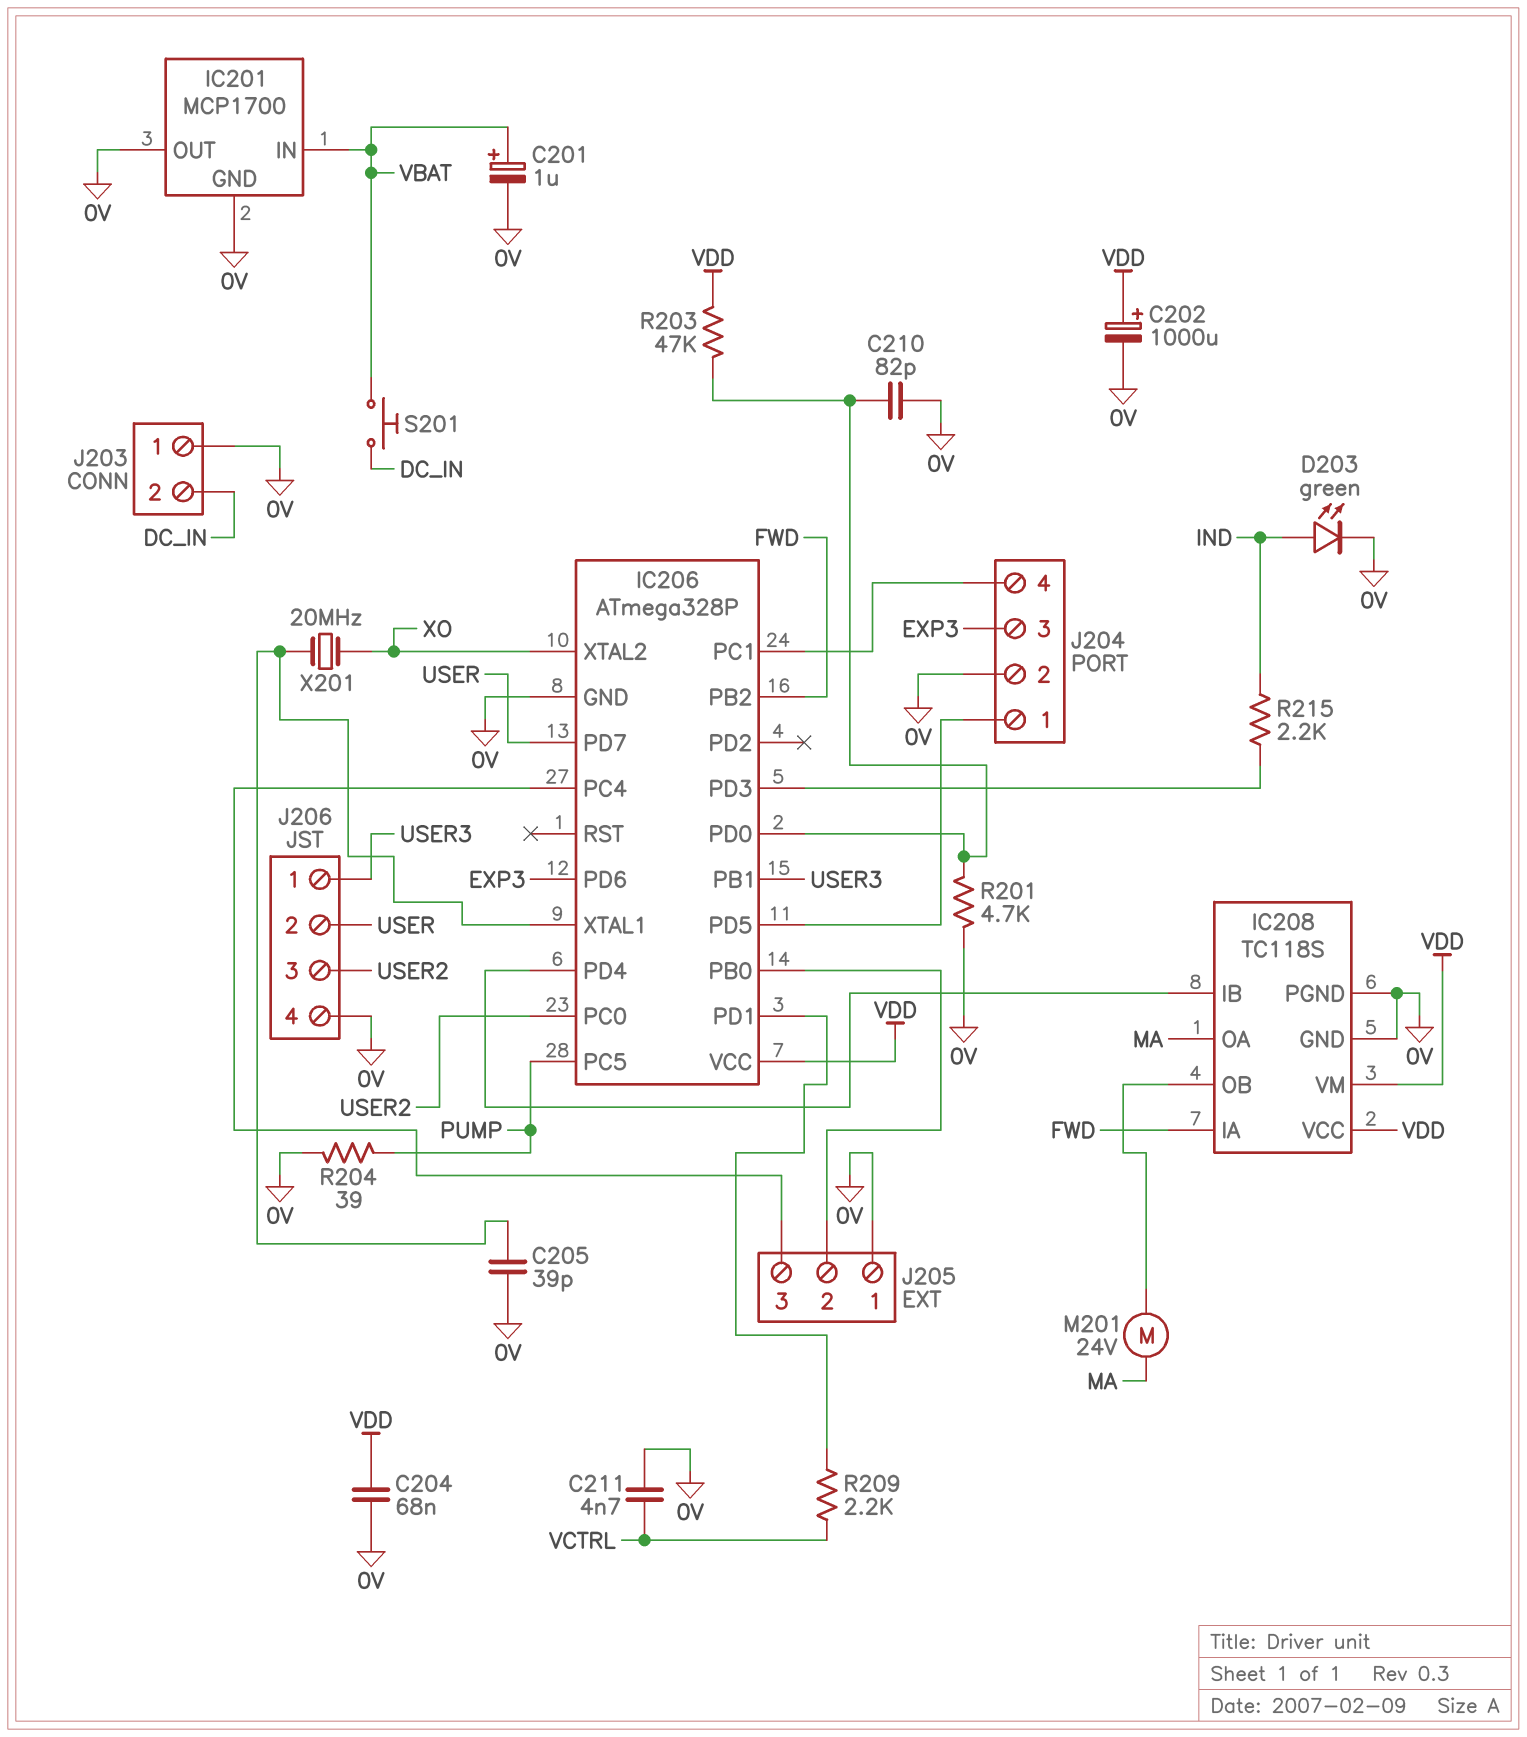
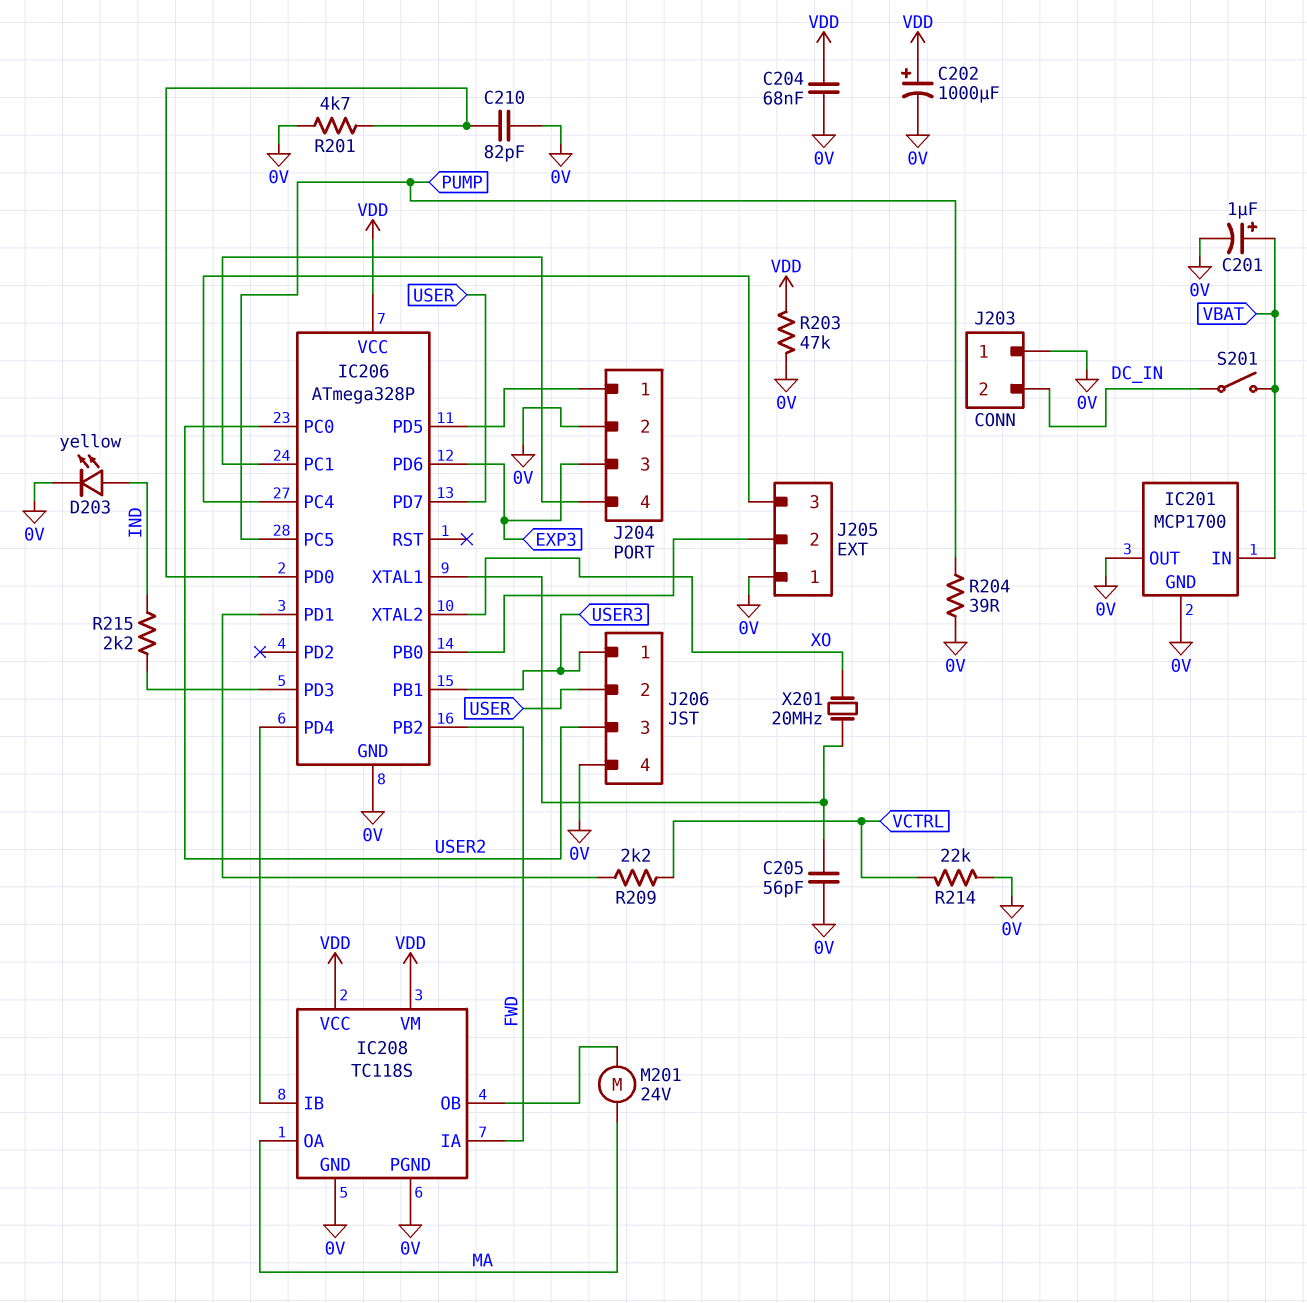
C205: 39pF (0V, IC206/XTAL1) -> 56pF (0V, IC206/XTAL1)
C211: 4.7nF (0V, VCTRL) -> none
D203: LED green (A IND, K 0V) -> LED yellow (A IND, K 0V)
R203: 47k (IC206/PD0, VDD) -> 47k (0V, VDD)
R214: none -> 22k (0V, VCTRL)
S201: button (DC_IN, VBAT) -> switch (DC_IN, VBAT)

